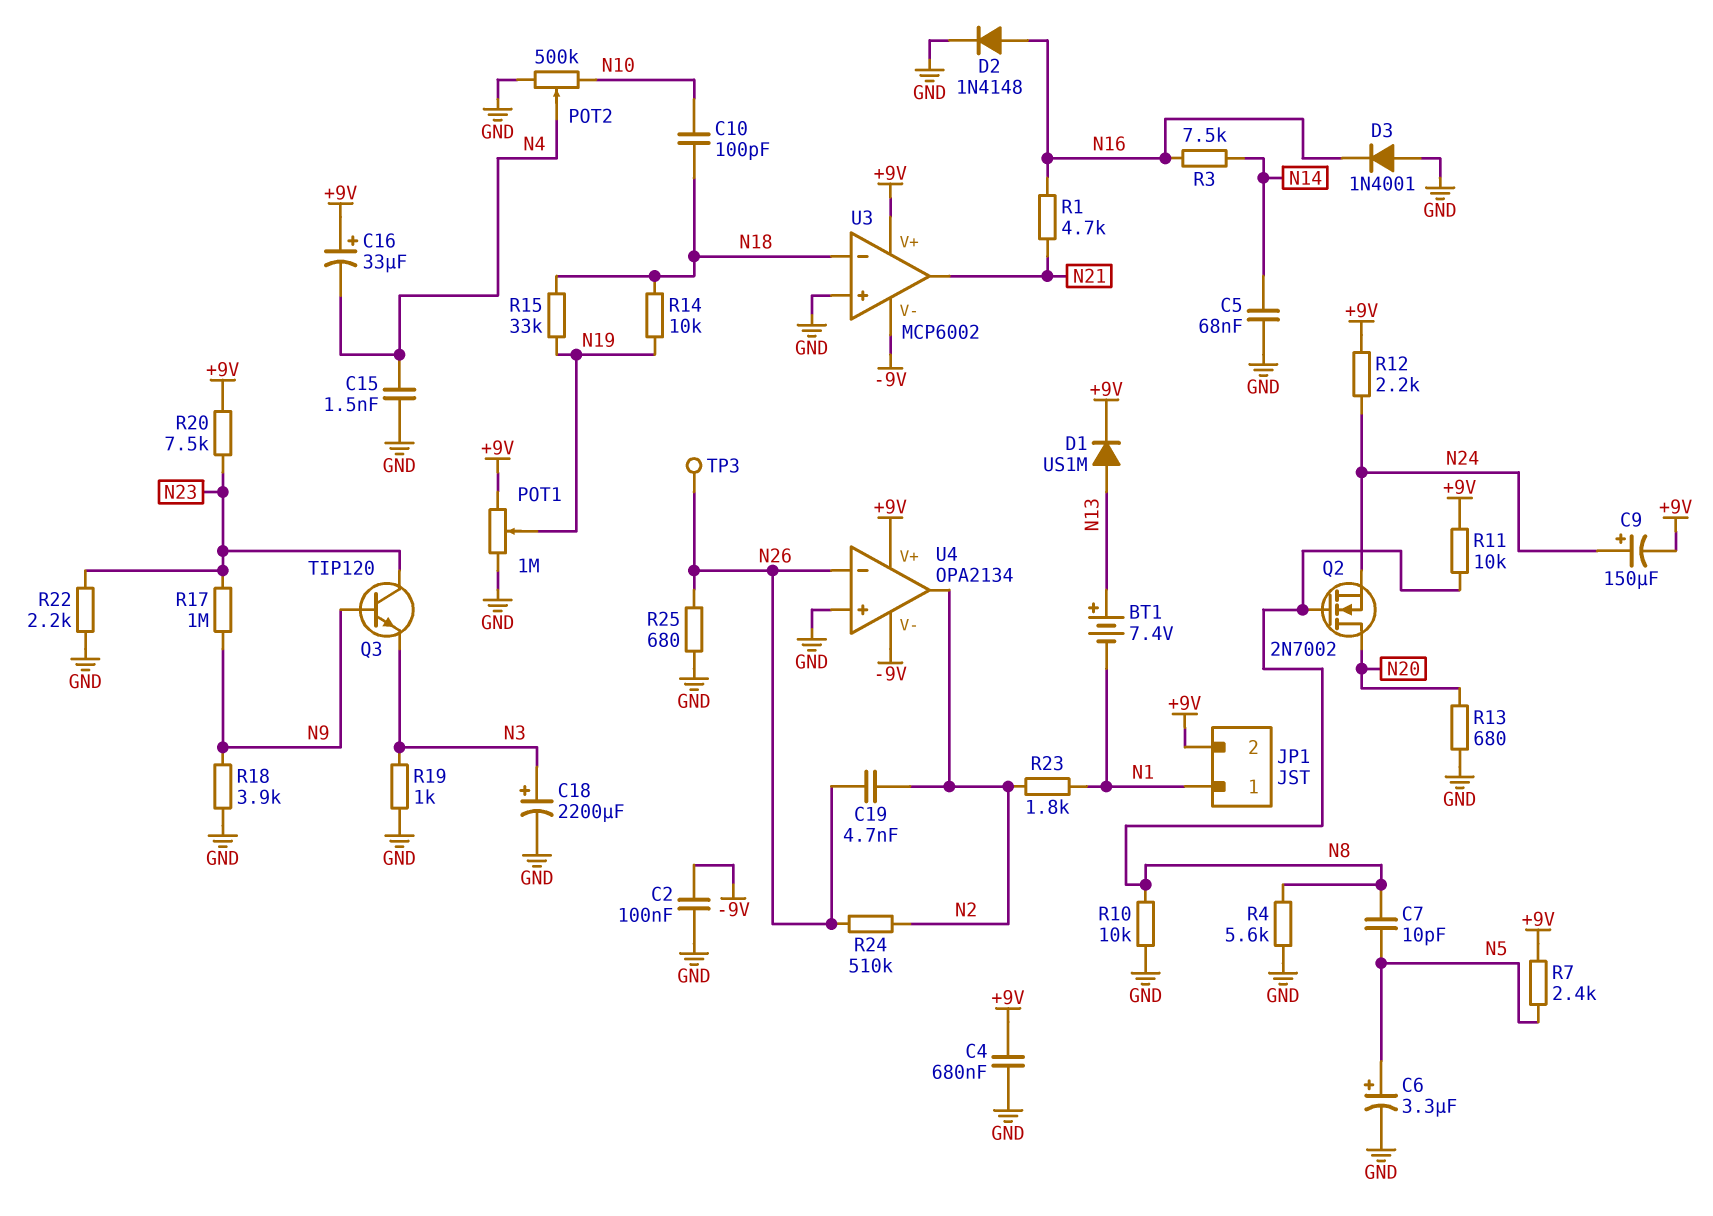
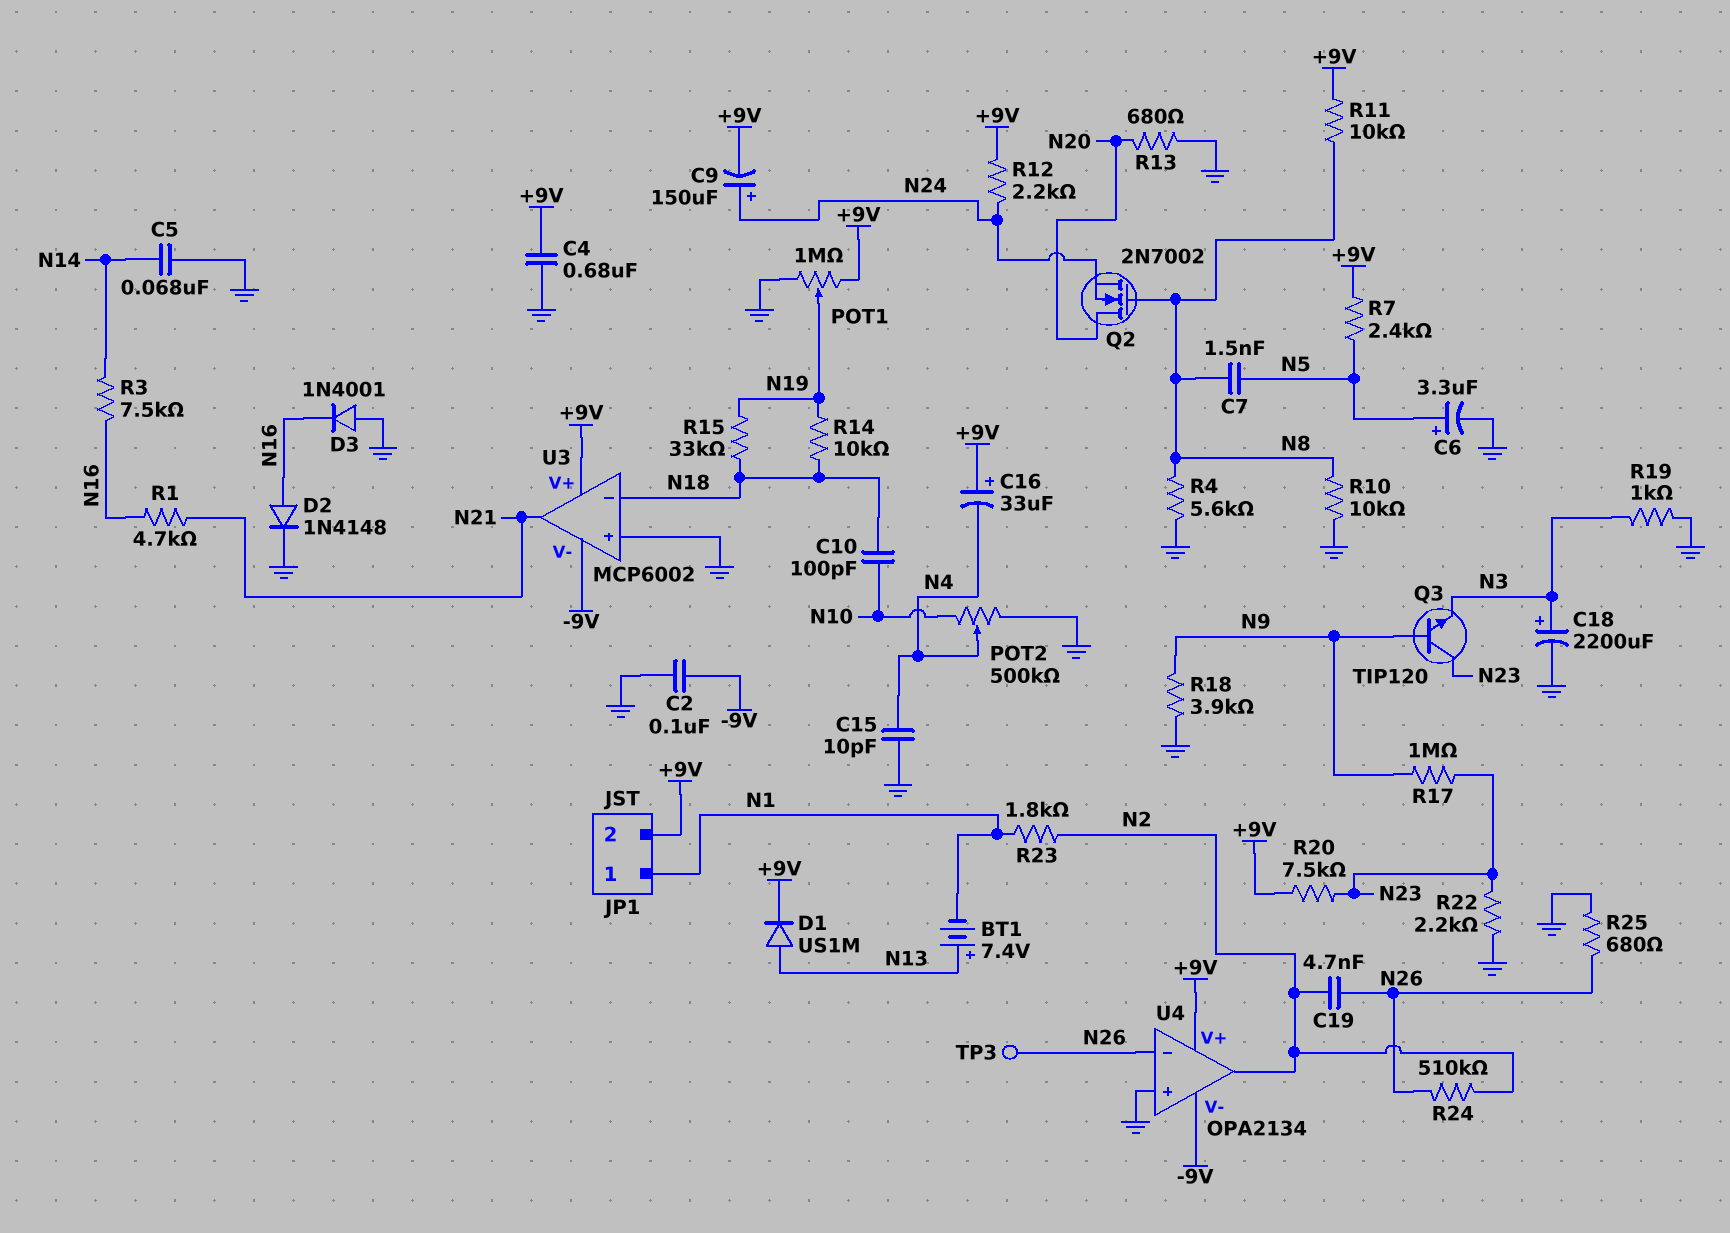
C7: 10pF (N5, N8) -> 1.5nF (N5, N8)
C15: 1.5nF (GND, N4) -> 10pF (GND, N4)

